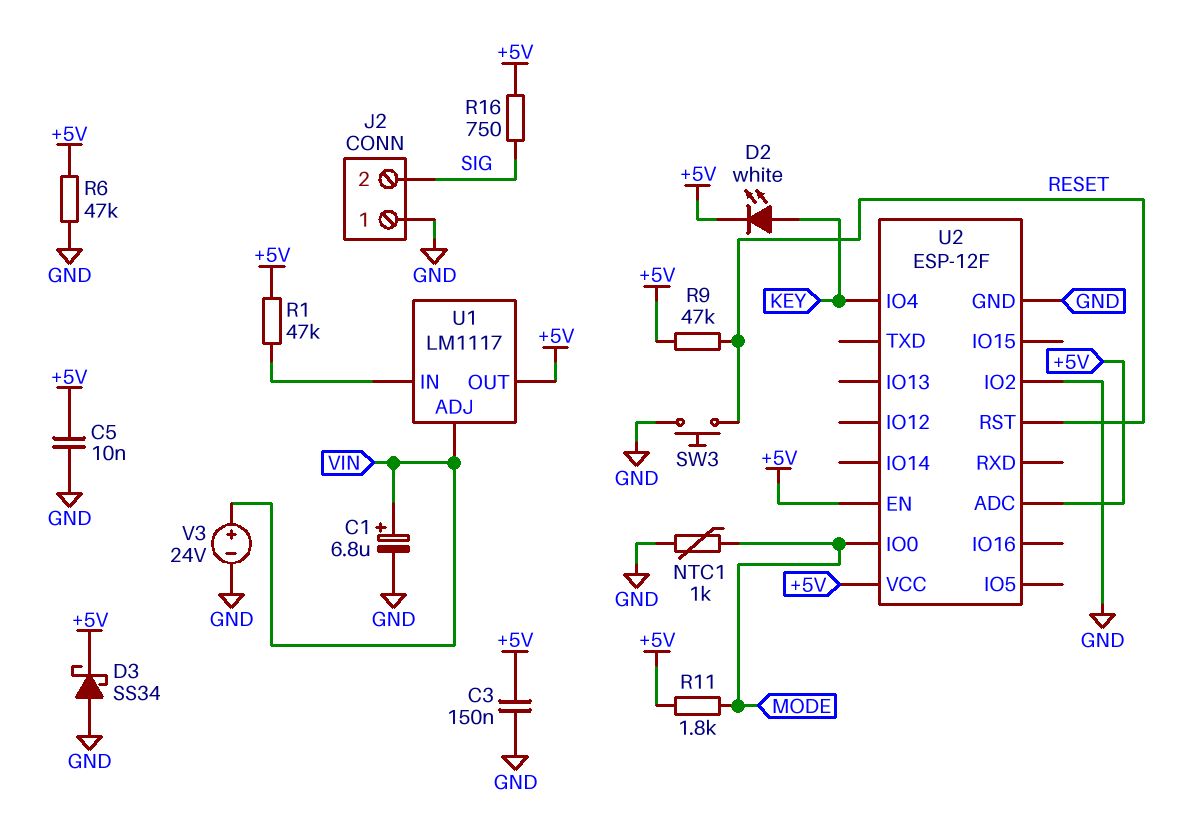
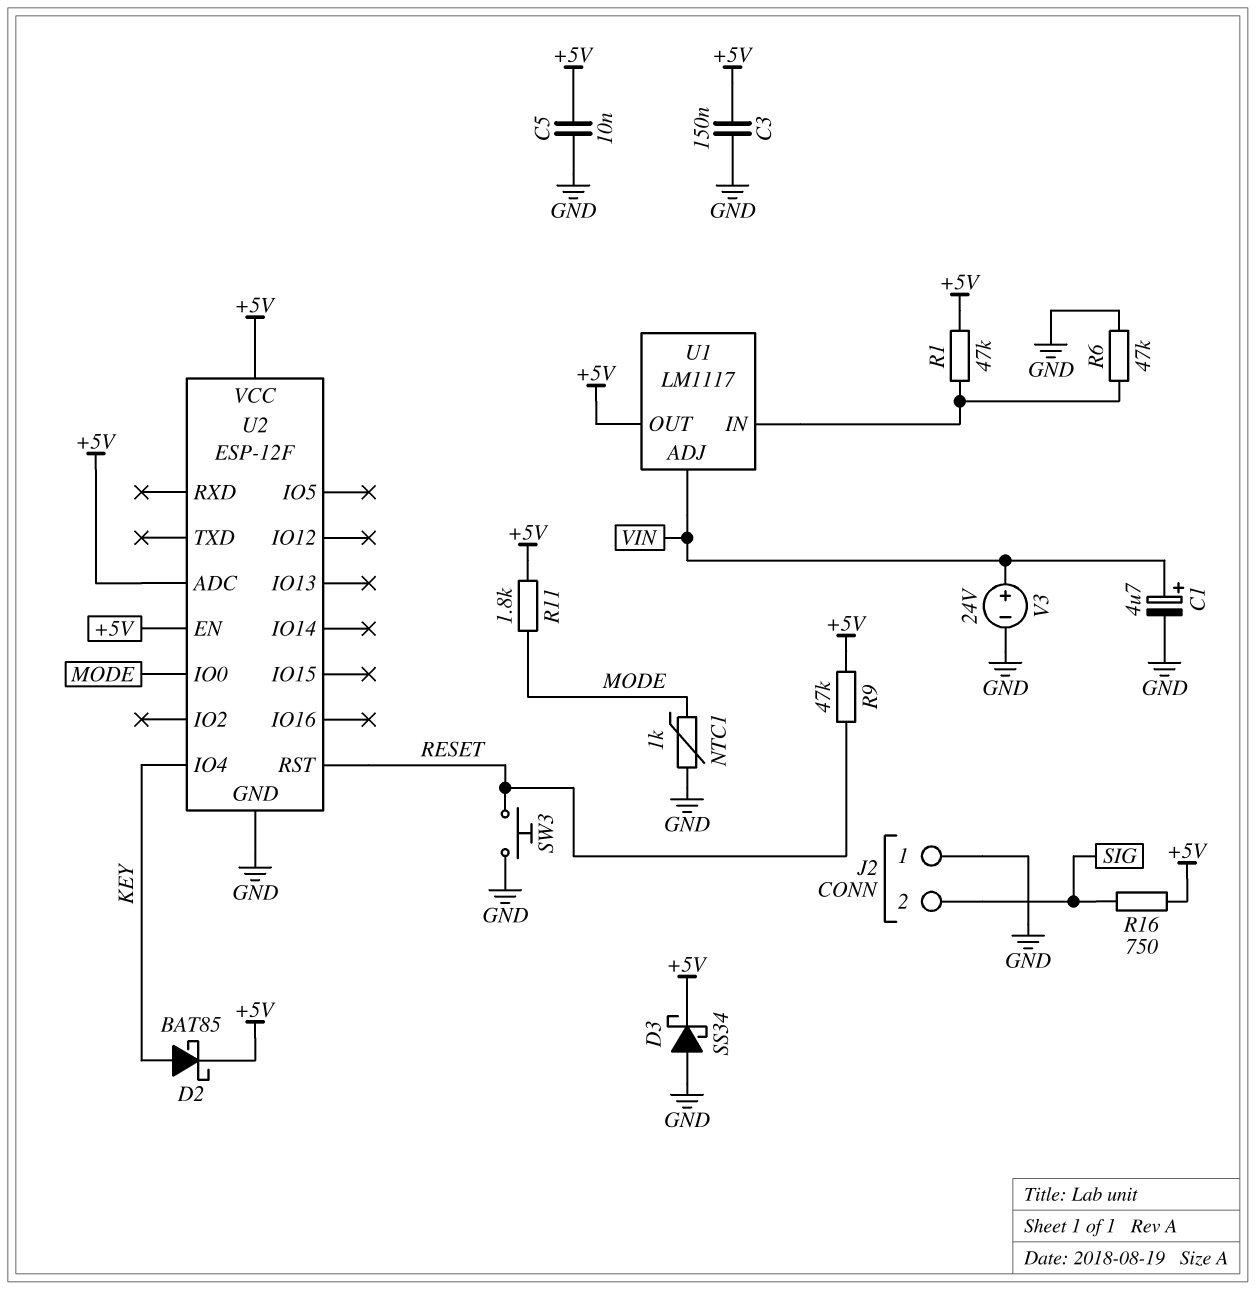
C1: 6.8uF (plus VIN, minus GND) -> 4.7uF (plus VIN, minus GND)
D2: LED white (A KEY, K +5V) -> schottky BAT85 (A KEY, K +5V)
R6: 47k (+5V, GND) -> 47k (GND, U1/IN)
U2 pin IO2: GND -> none

